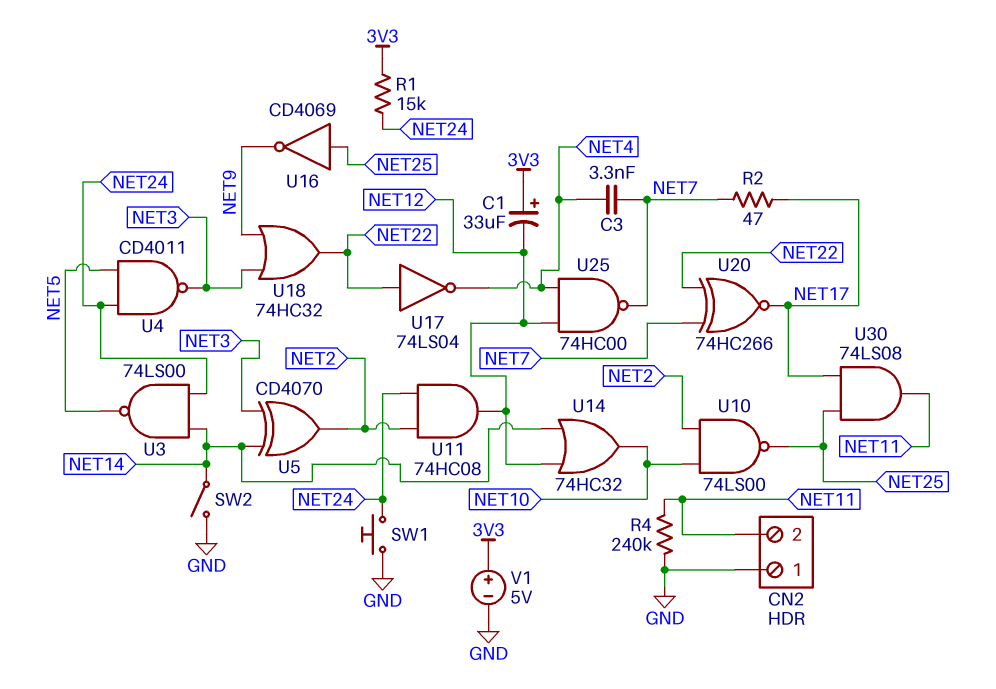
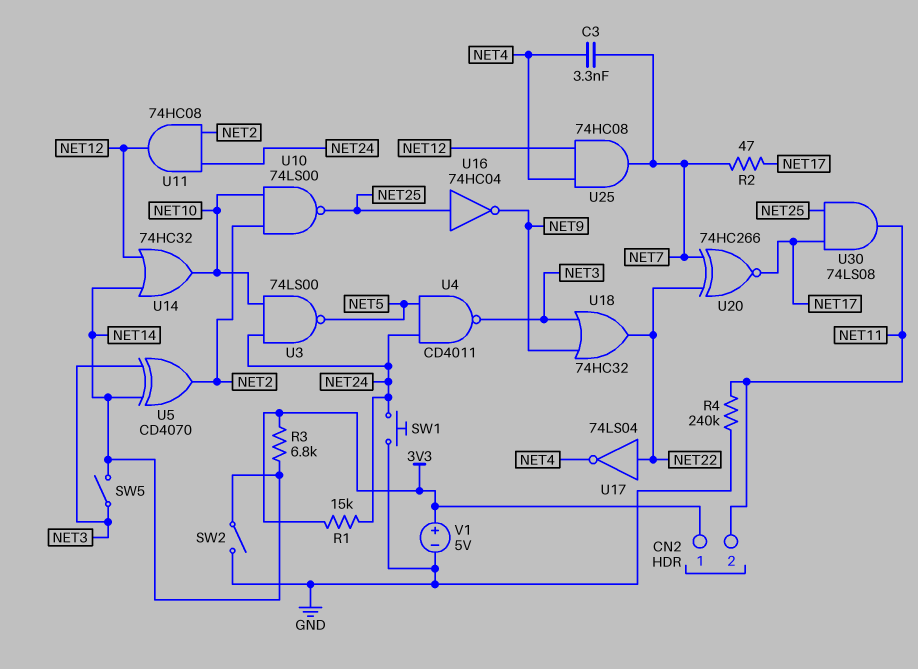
C1: 33uF (plus 3V3, minus NET12) -> none
CN2 pin 1: GND -> 3V3
R3: none -> 6.8k (3V3, NET14)
SW5: none -> switch (NET3, NET14)
U3: NAND 74LS00 (in NET14, in NET24, out NET5) -> NAND 74LS00 (in NET10, in NET24, out NET5)
U16: NOT CD4069 (in NET25, out NET9) -> NOT 74HC04 (in NET25, out NET9)
U25: NAND 74HC00 (in NET4, in NET12, out NET7) -> AND 74HC08 (in NET4, in NET12, out NET7)

